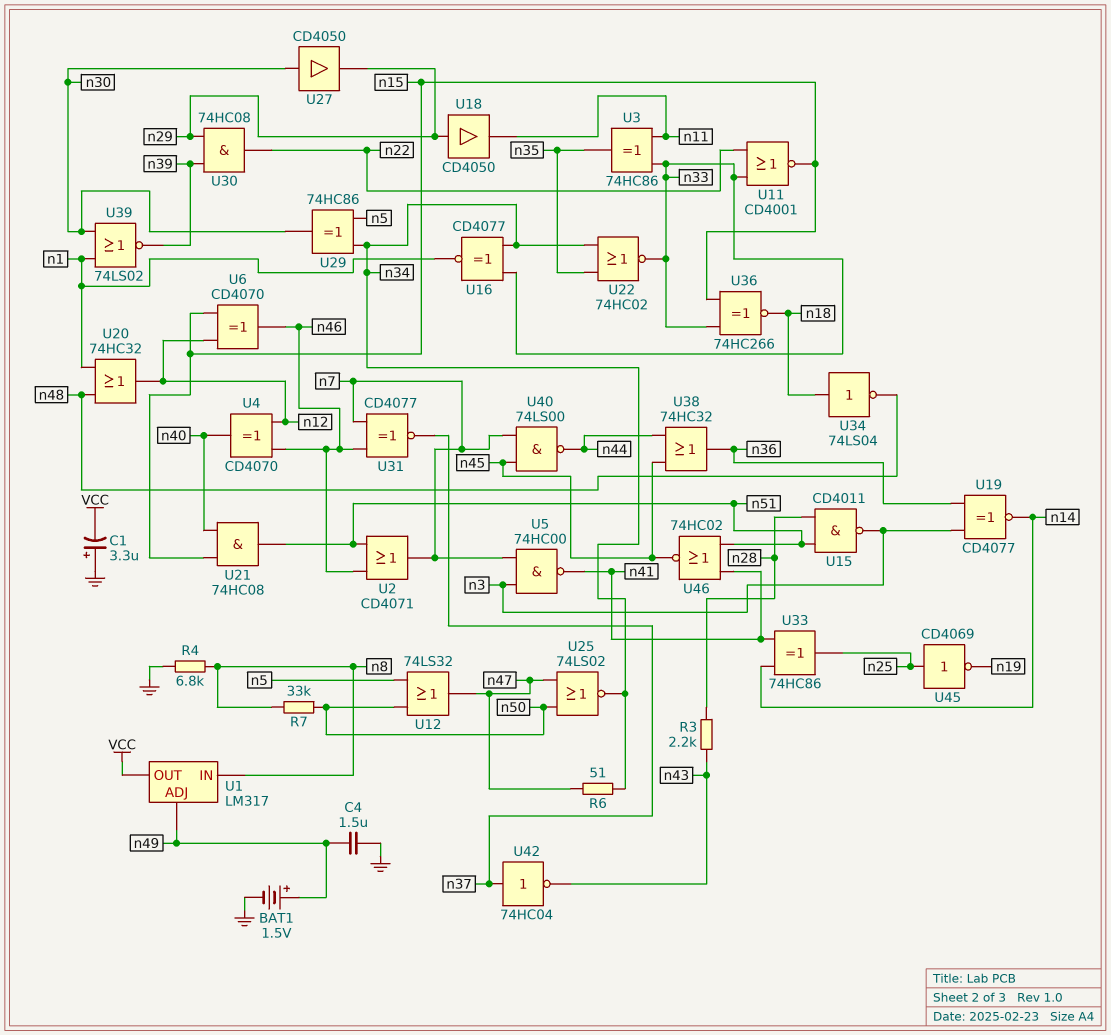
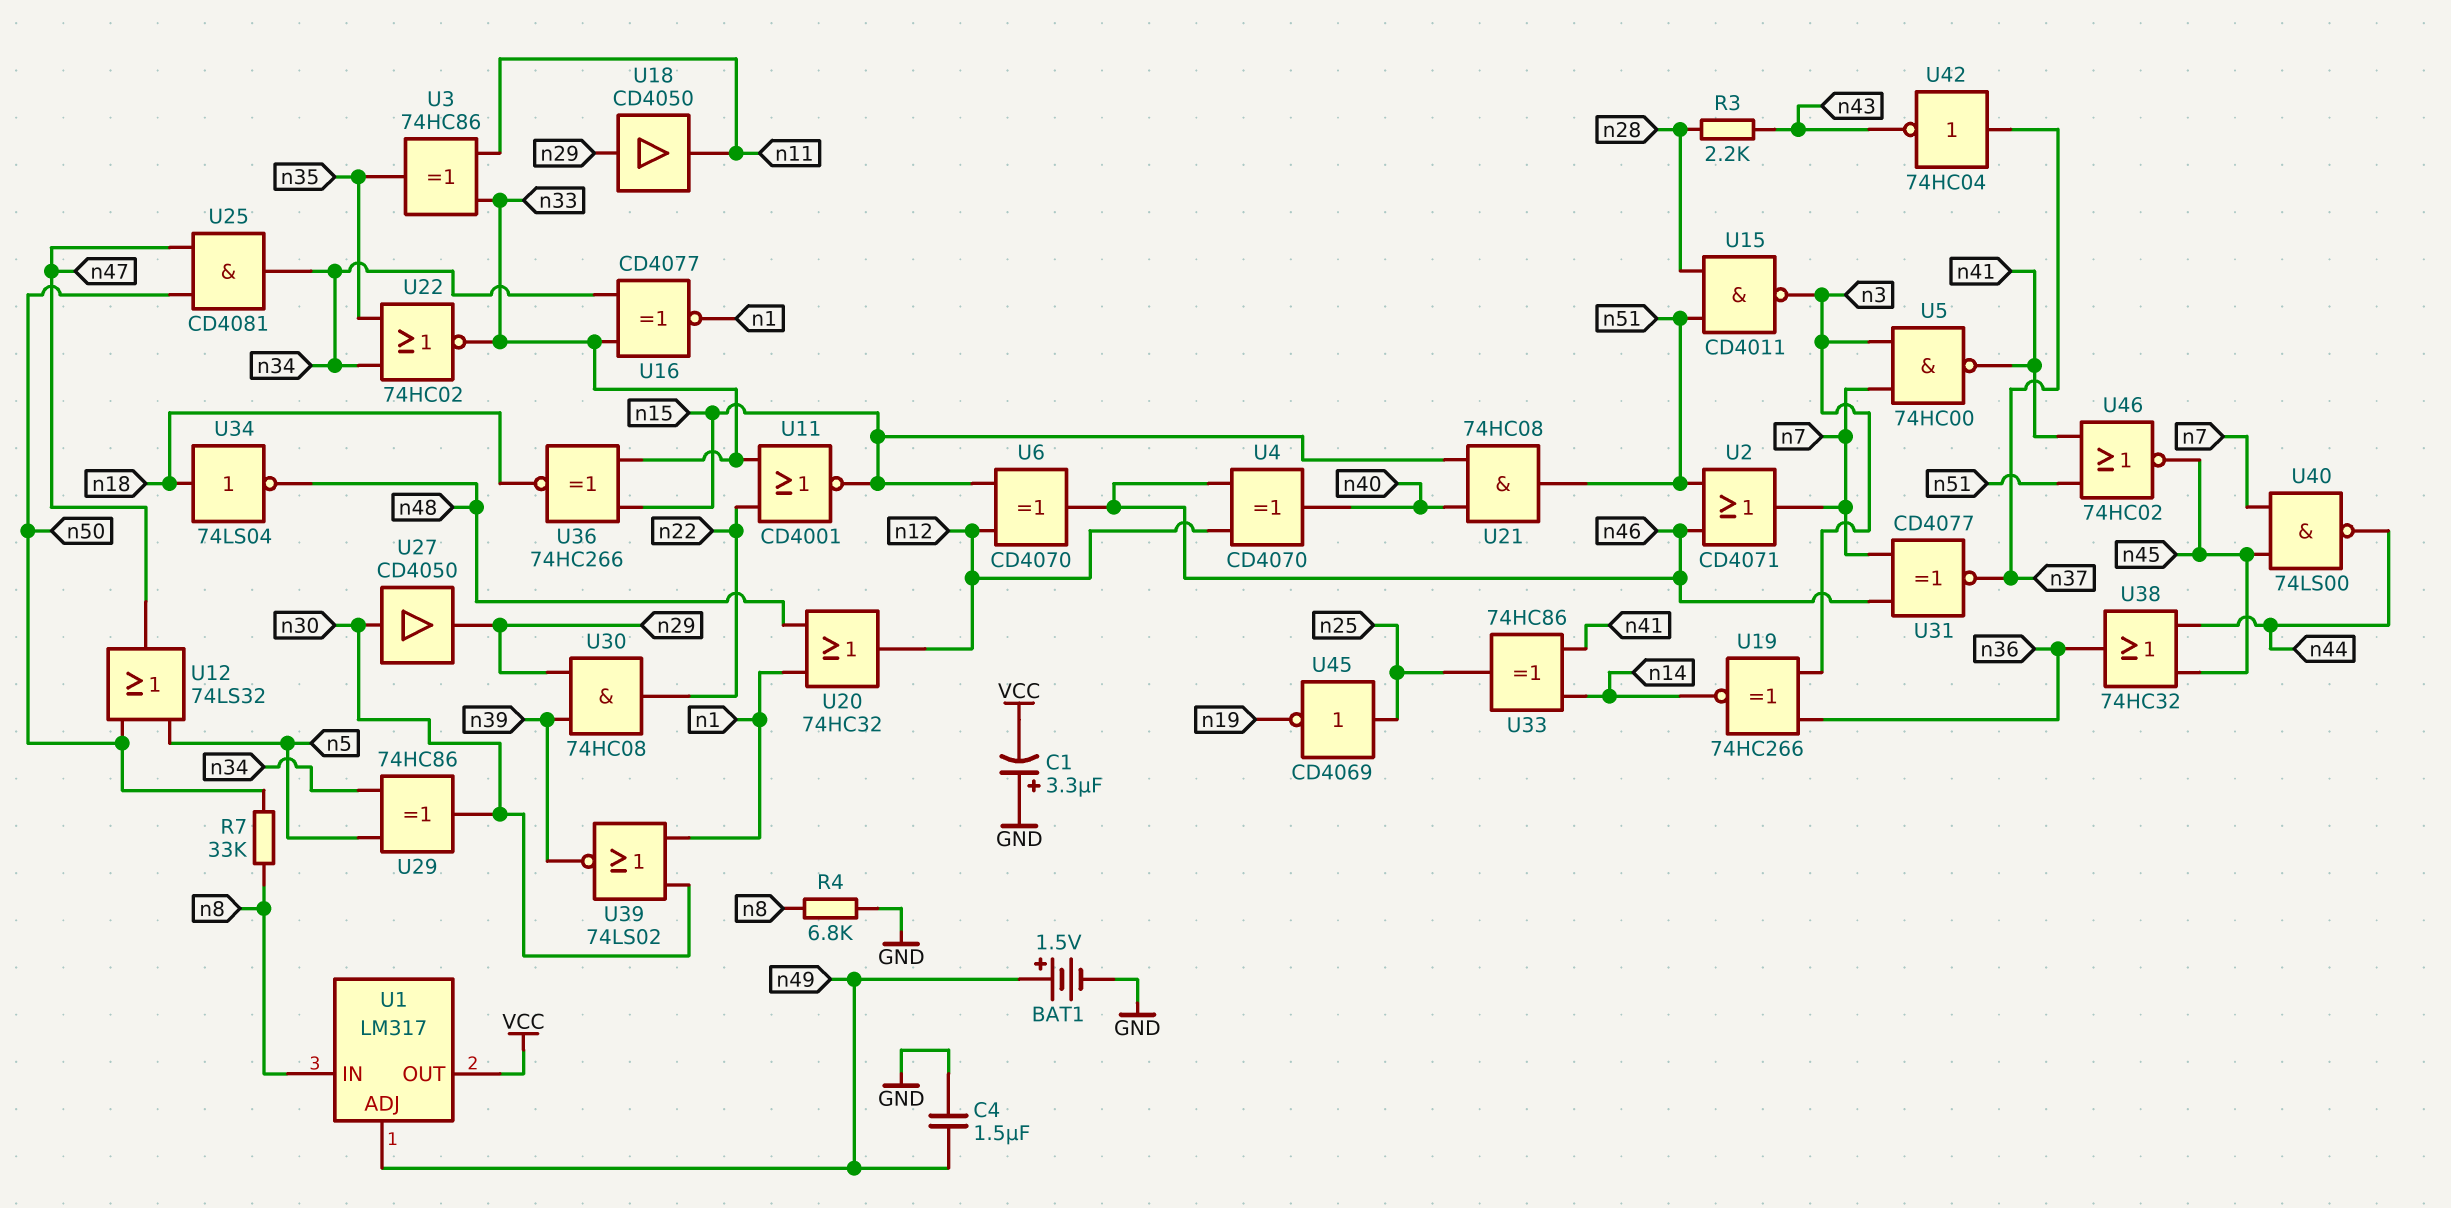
R6: 51 (n34, n47) -> none
U19: XNOR CD4077 (in n3, in n36, out n14) -> XNOR 74HC266 (in n3, in n36, out n14)
U25: NOR 74LS02 (in n47, in n50, out n34) -> AND CD4081 (in n47, in n50, out n34)

